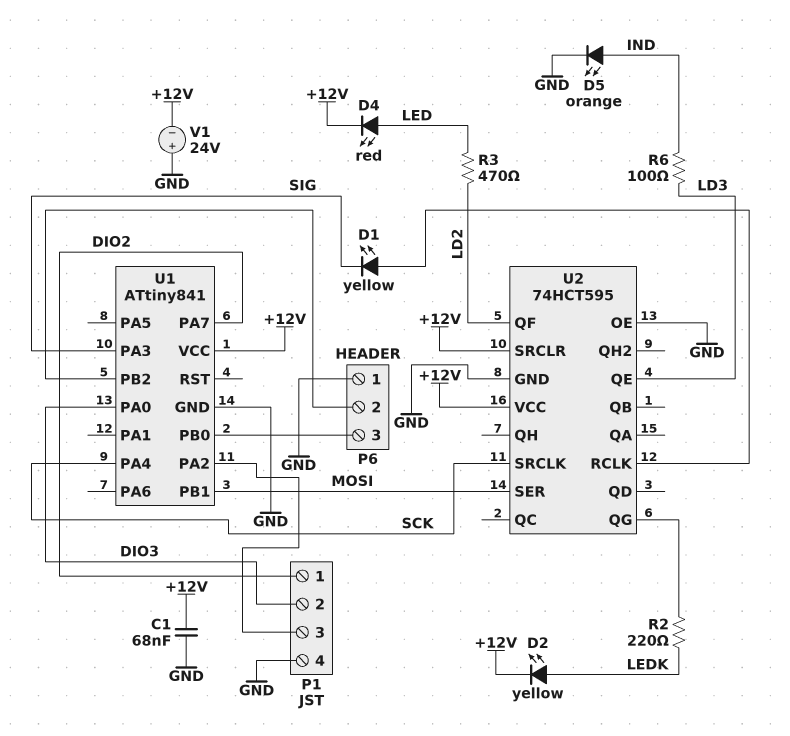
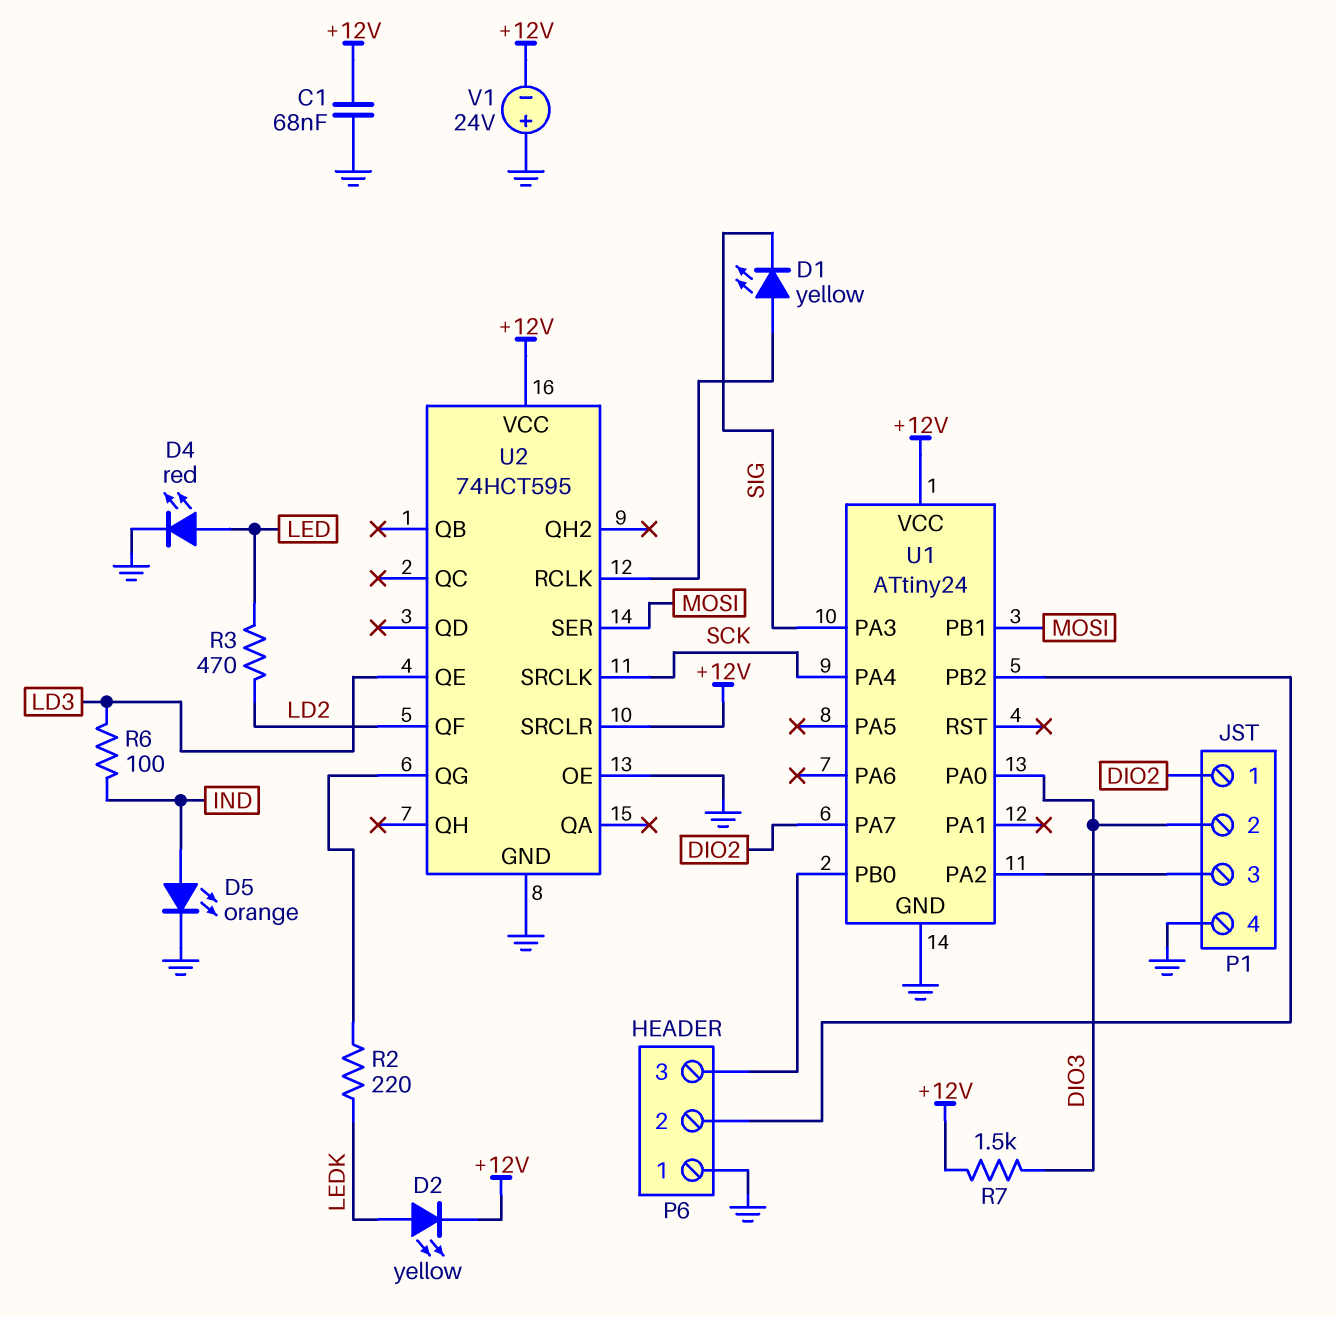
D4: LED red (A LED, K +12V) -> LED red (A LED, K GND)
R7: none -> 1.5k (+12V, DIO3)
U1: ATtiny841 -> ATtiny24

